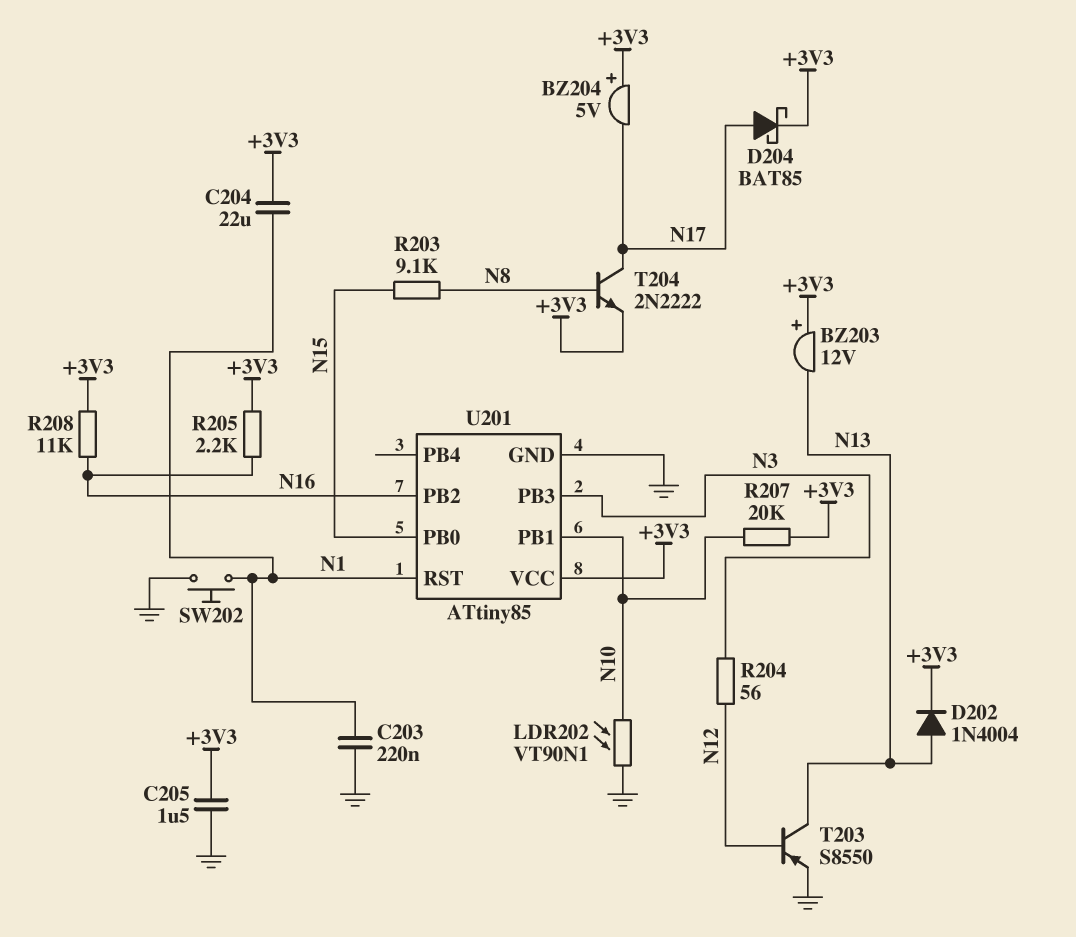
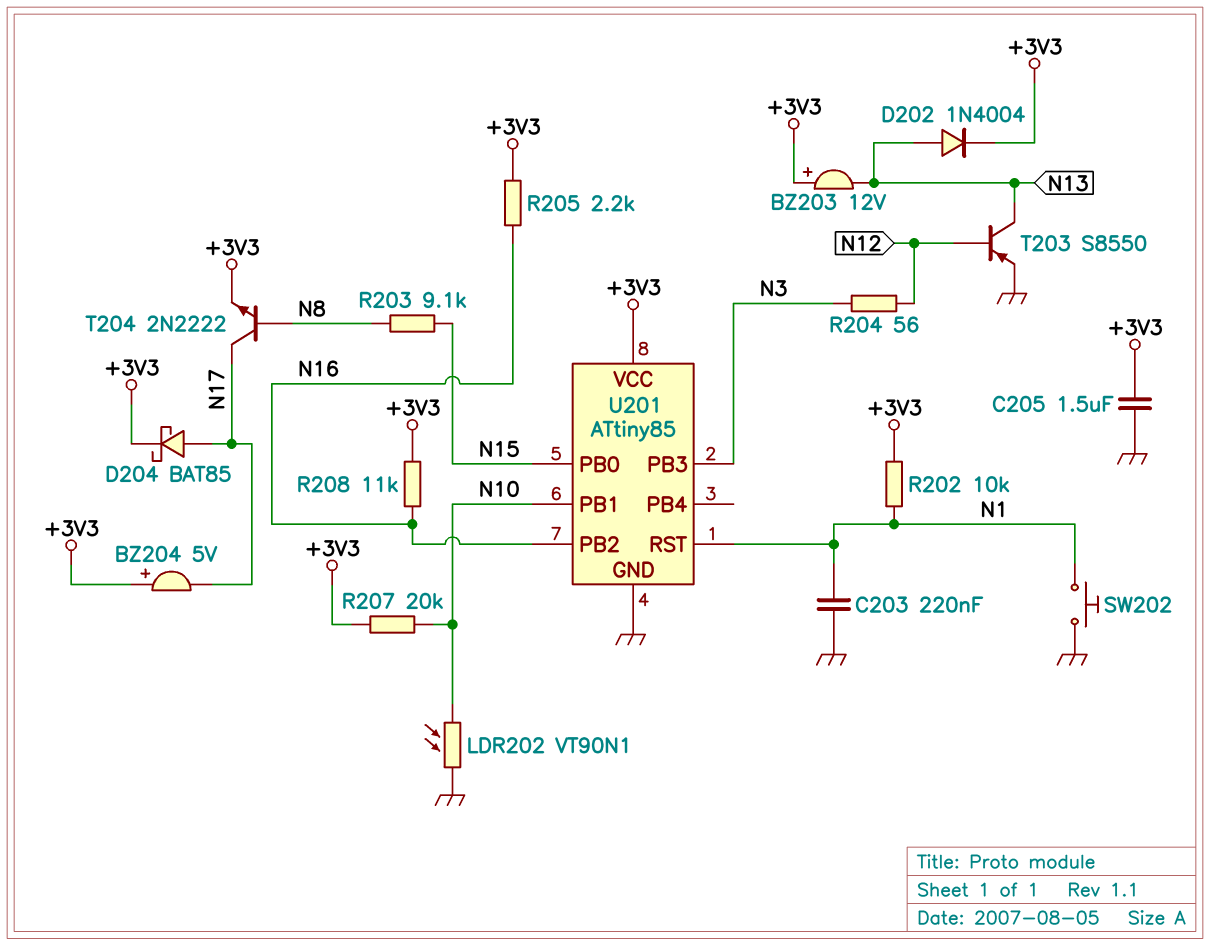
C204: 22uF (+3V3, N1) -> none
R202: none -> 10k (+3V3, N1)

